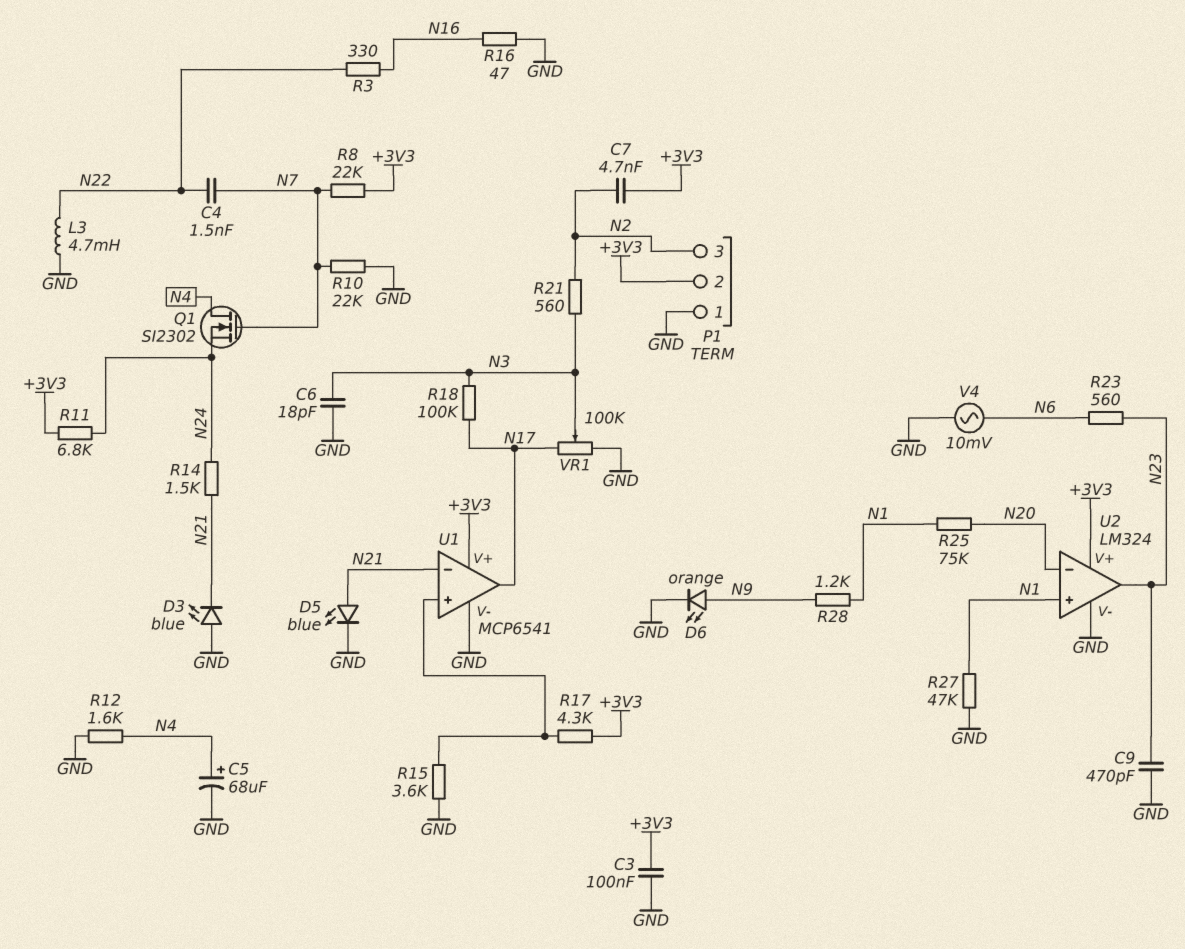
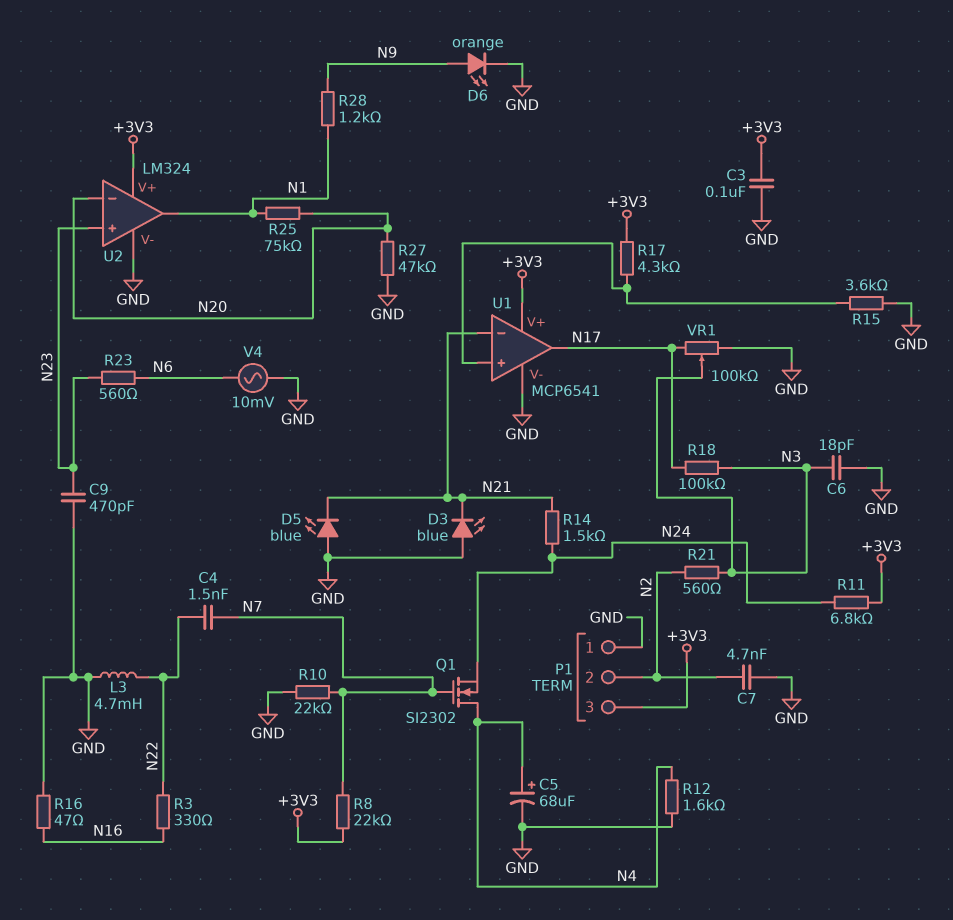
C7: 4.7nF (+3V3, N2) -> 4.7nF (GND, N2)
D5: LED blue (A N21, K GND) -> LED blue (A GND, K N21)
P1 pin 2: +3V3 -> N2
P1 pin 3: N2 -> +3V3
R27: 47k (GND, N1) -> 47k (GND, N20)
U2 pin in+: N1 -> N23
U2 pin out: N23 -> N1

